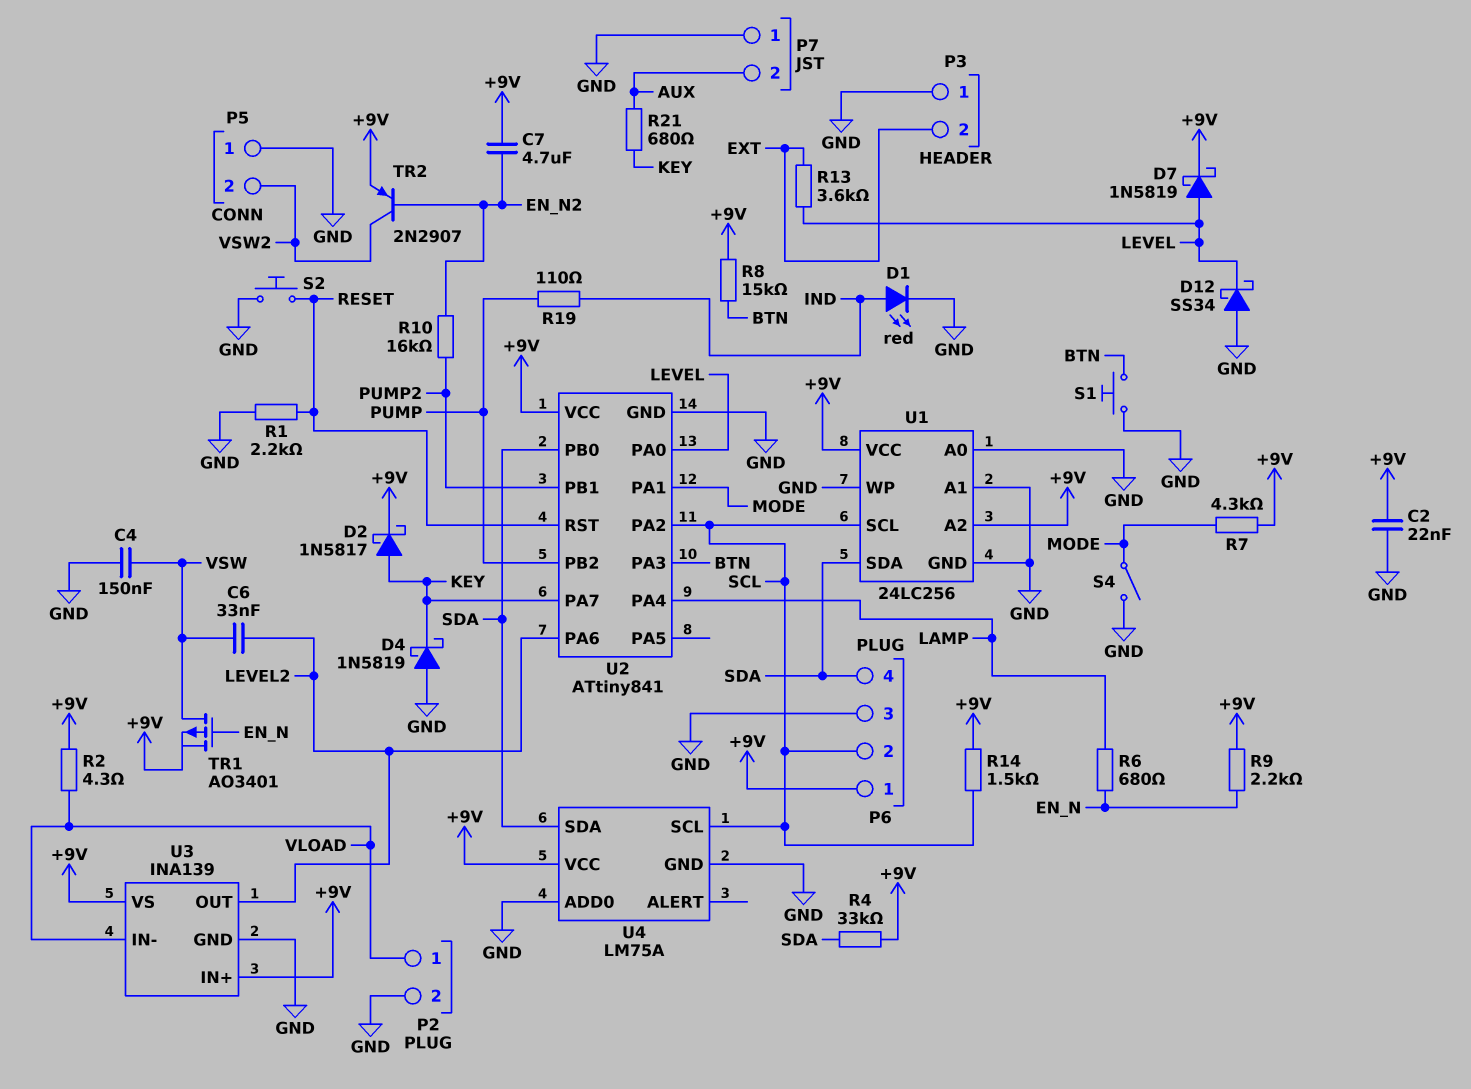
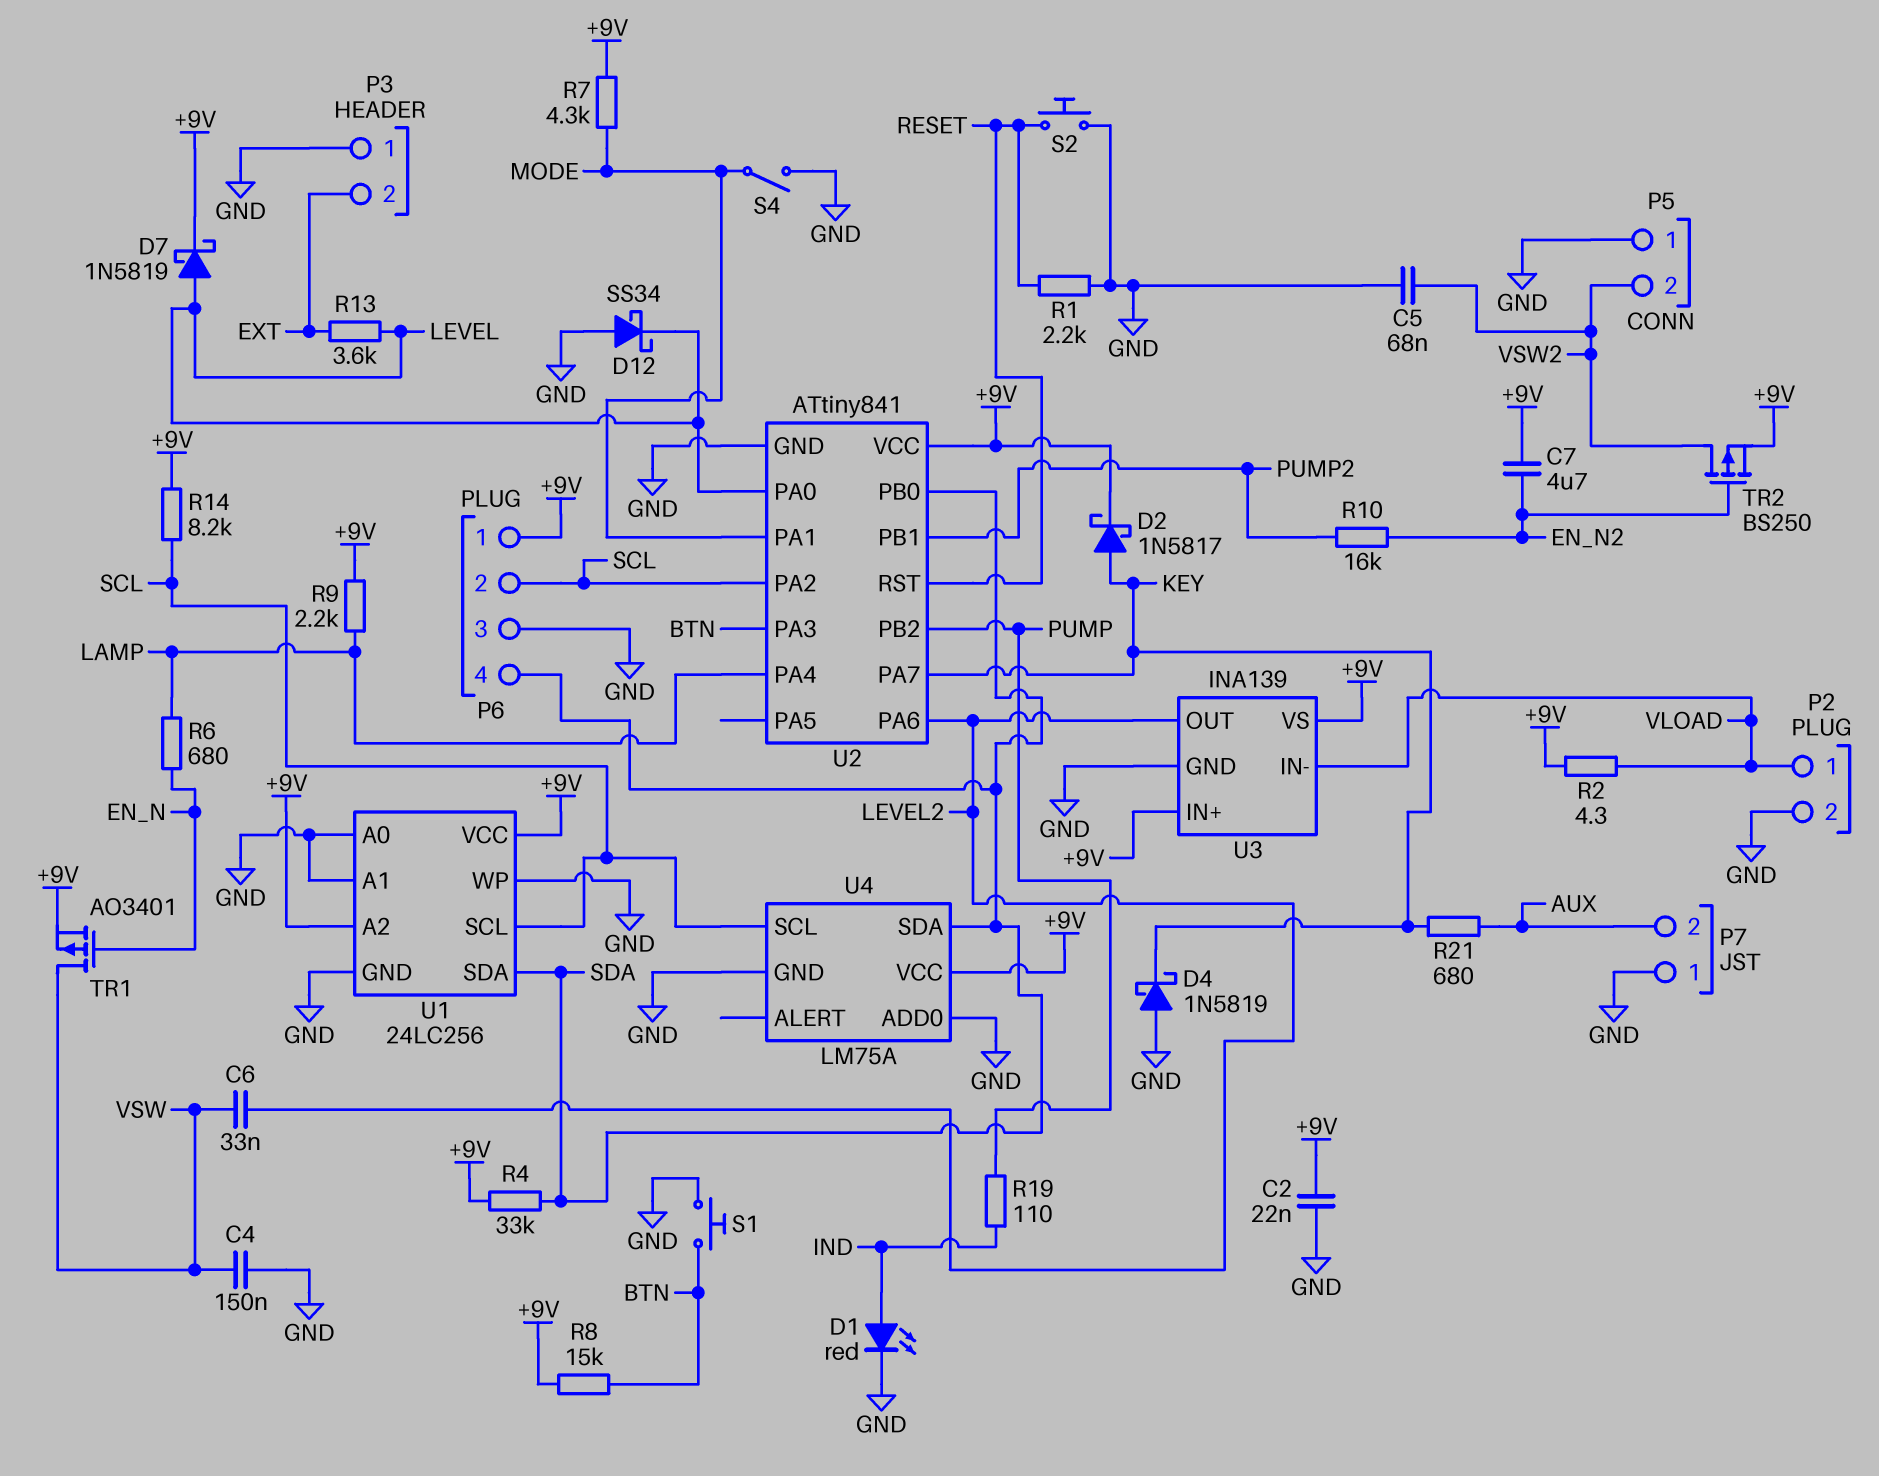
C5: none -> 68nF (GND, VSW2)
R9: 2.2k (+9V, EN_N) -> 2.2k (+9V, LAMP)
R14: 1.5k (+9V, SCL) -> 8.2k (+9V, SCL)
TR2: PNP 2N2907 (B EN_N2, C VSW2, E +9V) -> PMOS BS250 (G EN_N2, D VSW2, S +9V)

